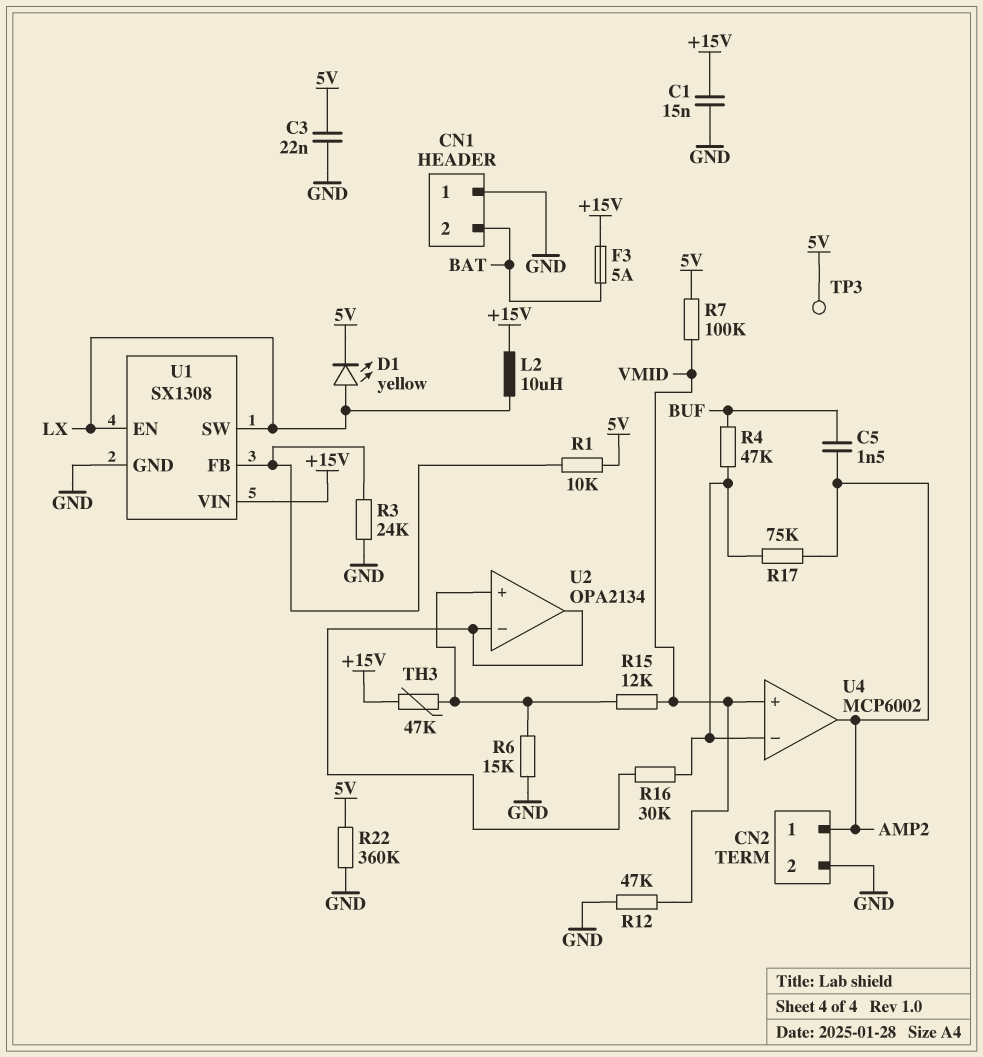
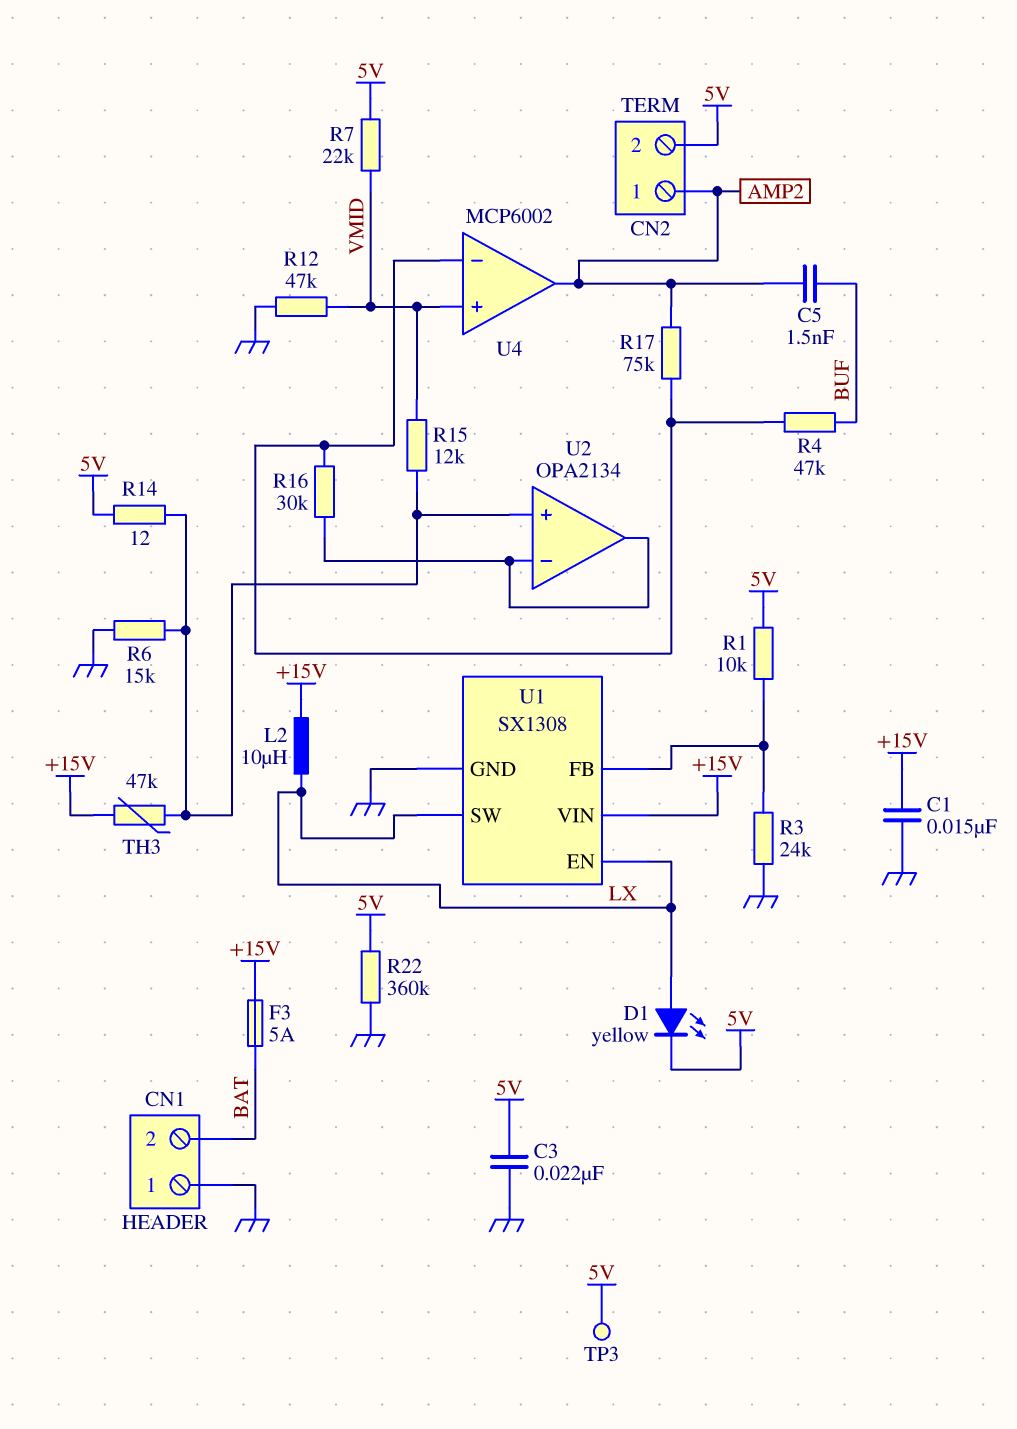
CN2 pin 2: GND -> 5V
R7: 100k (5V, VMID) -> 22k (5V, VMID)
R14: none -> 12 (5V, U2/in+)

